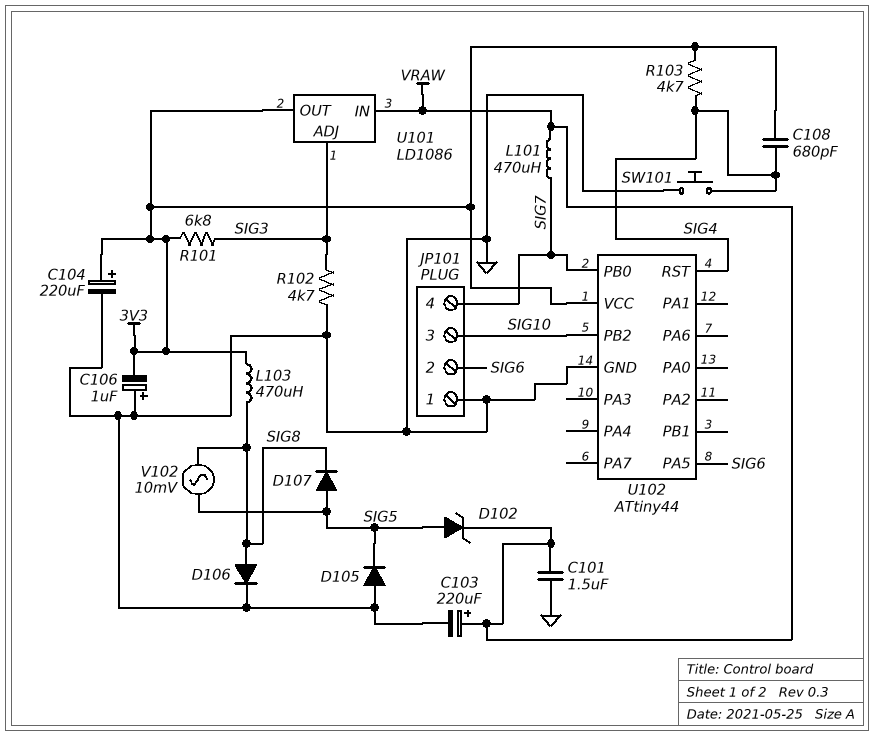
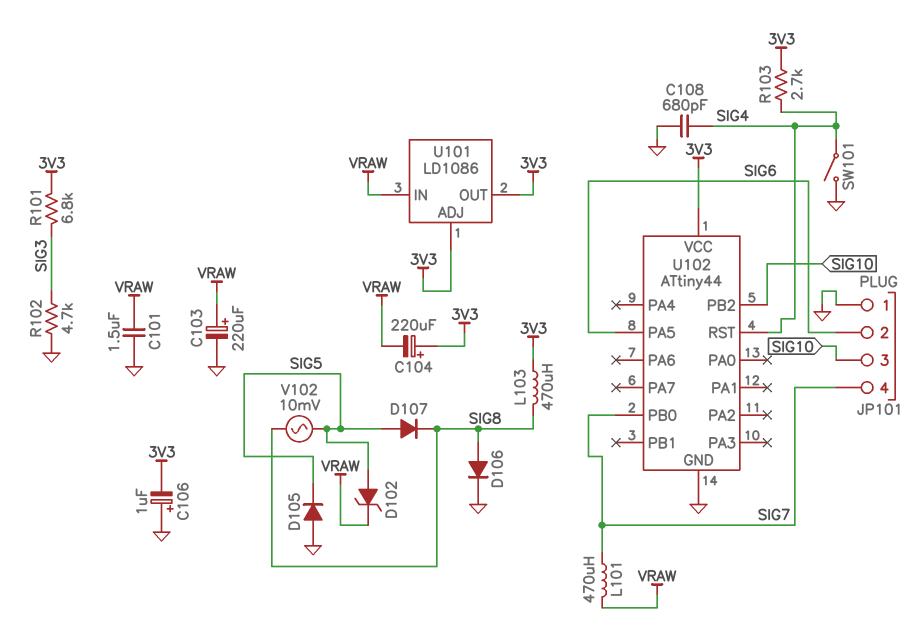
C104: 220uF (plus 3V3, minus GND) -> 220uF (plus 3V3, minus VRAW)
C108: 680pF (3V3, SIG4) -> 680pF (GND, SIG4)
R103: 4.7k (3V3, SIG4) -> 2.7k (3V3, SIG4)
SW101: button (GND, SIG4) -> switch (GND, SIG4)
U101 pin ADJ: SIG3 -> 3V3

